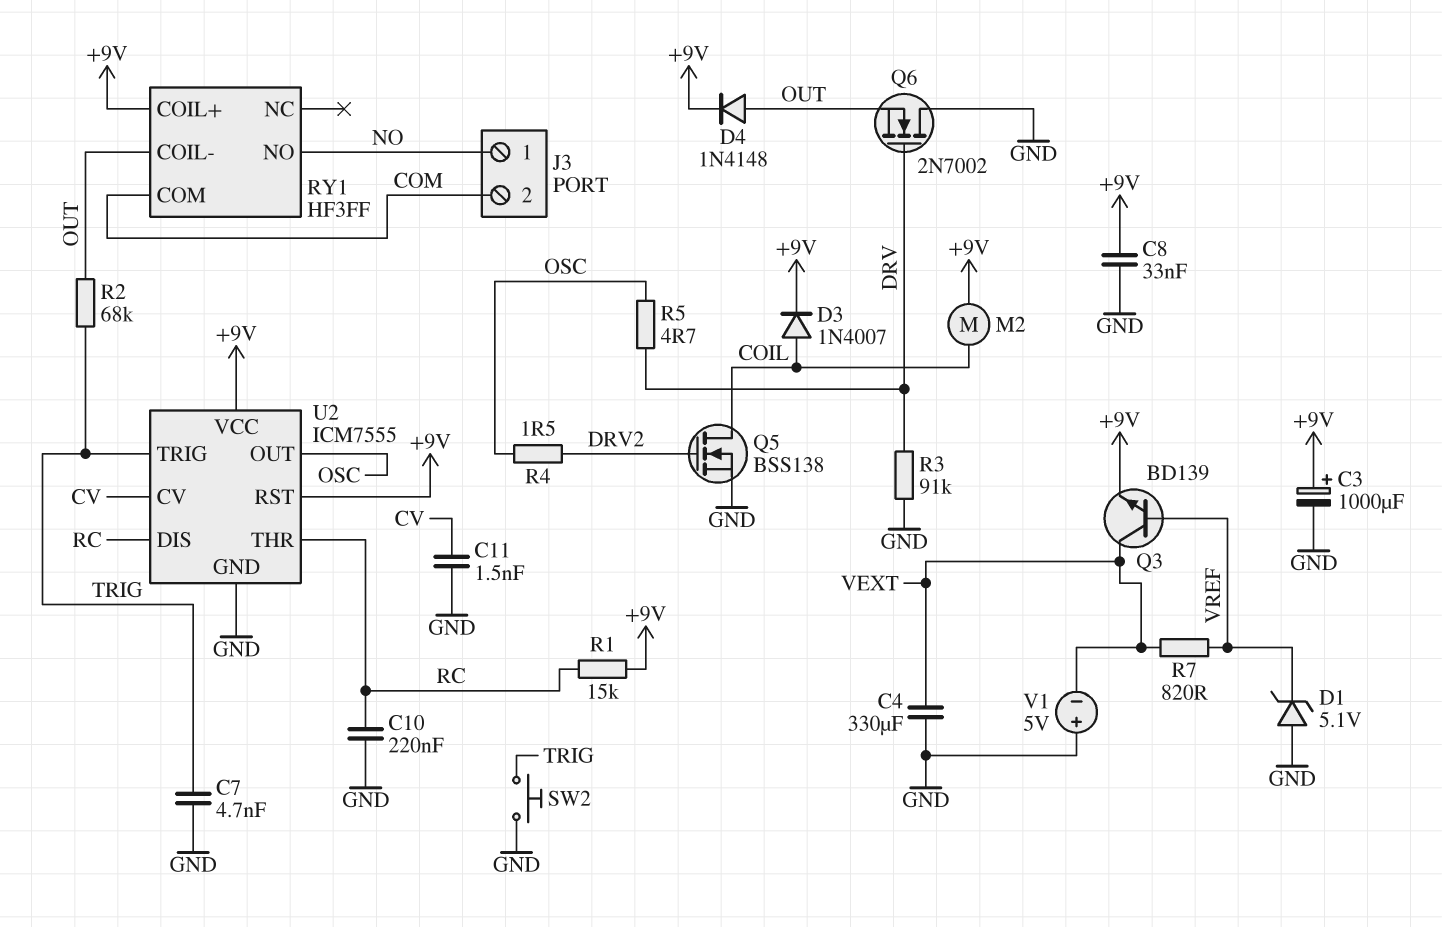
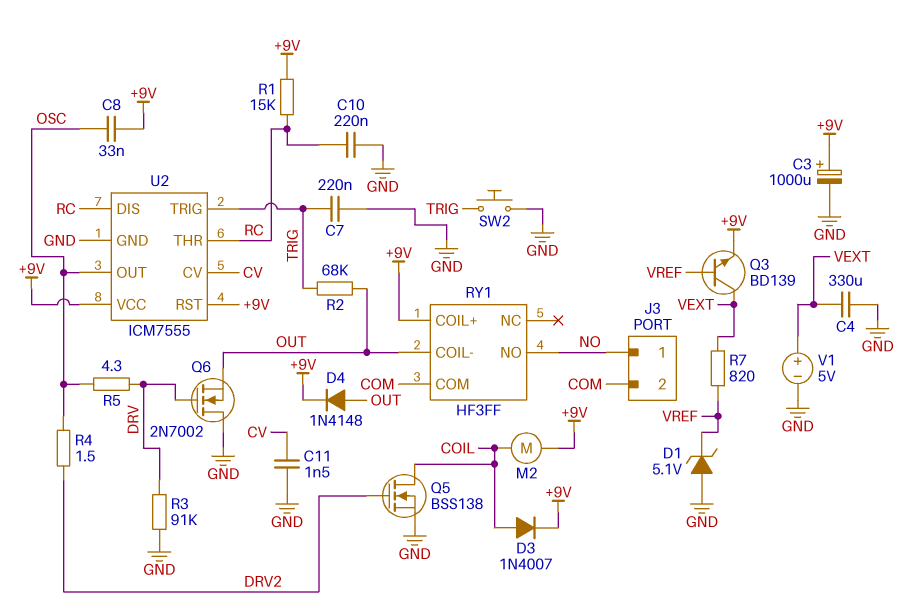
C7: 4.7nF (GND, TRIG) -> 220nF (GND, TRIG)
C8: 33nF (+9V, GND) -> 33nF (+9V, OSC)
R5: 4.7 (DRV, OSC) -> 4.3 (DRV, OSC)
V1: 5V (plus GND, minus VEXT) -> 5V (plus VEXT, minus GND)

